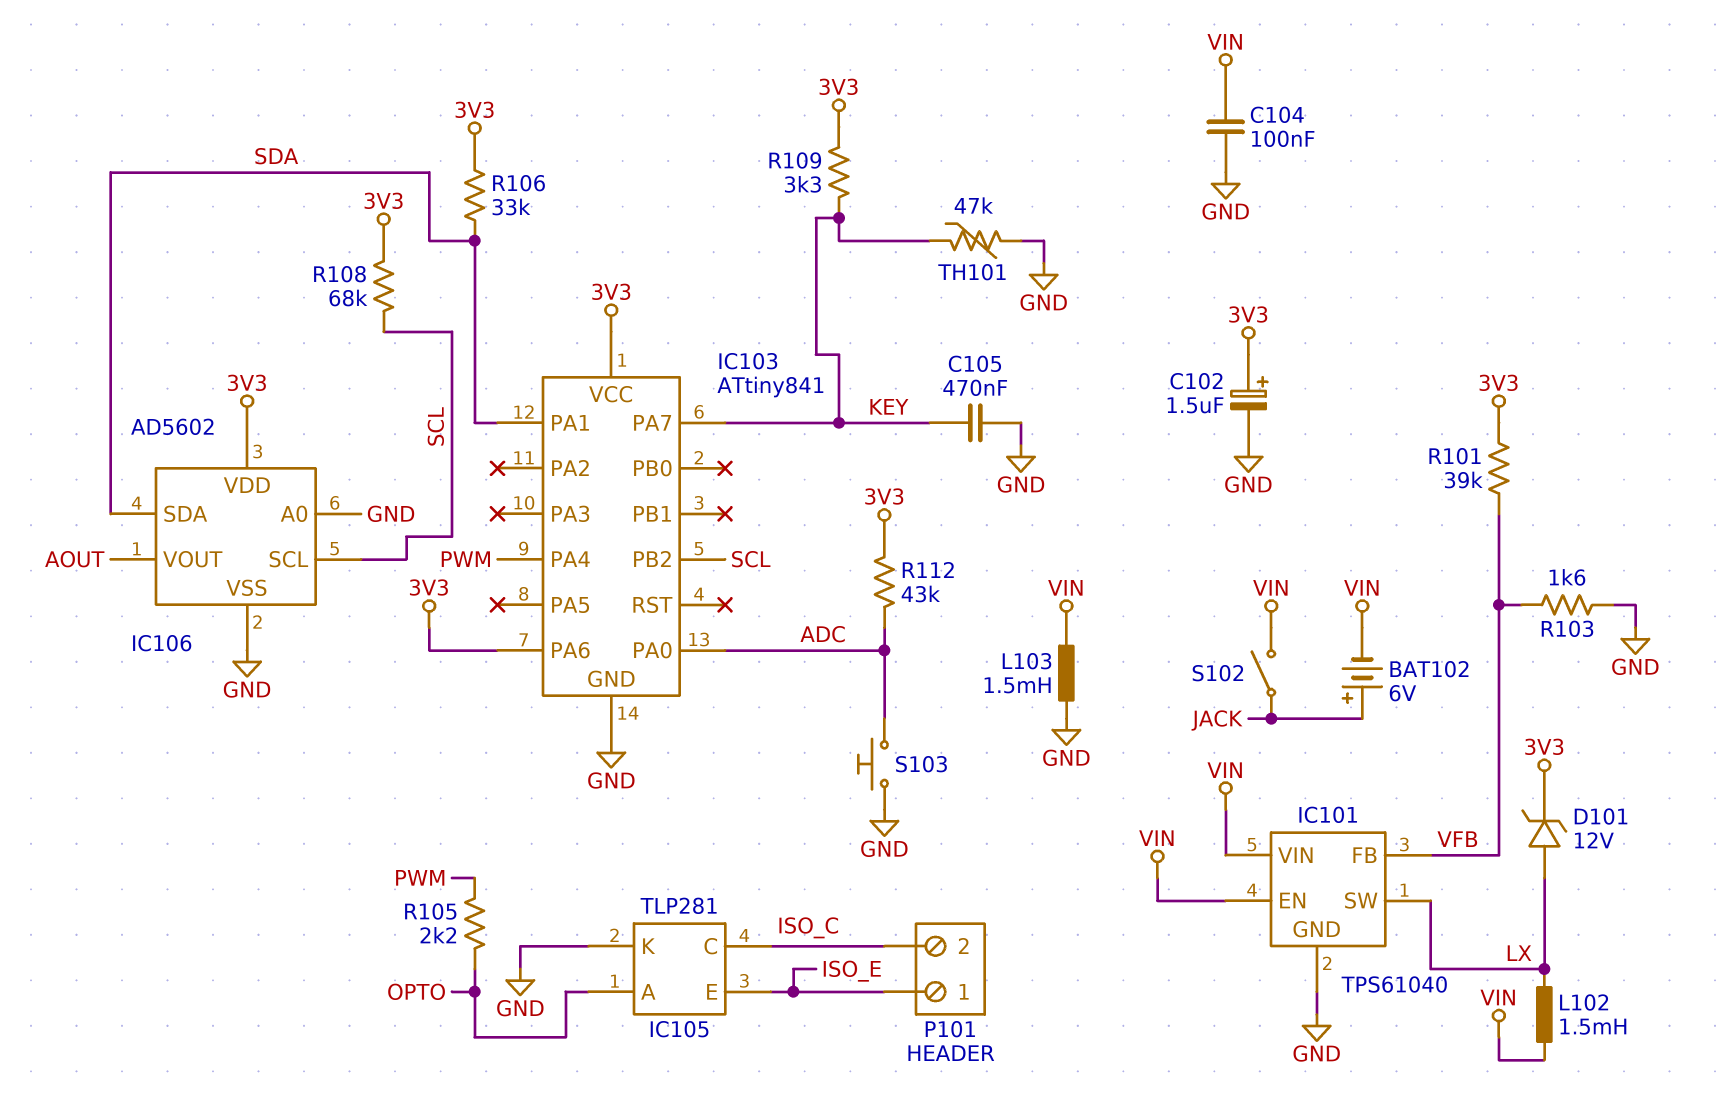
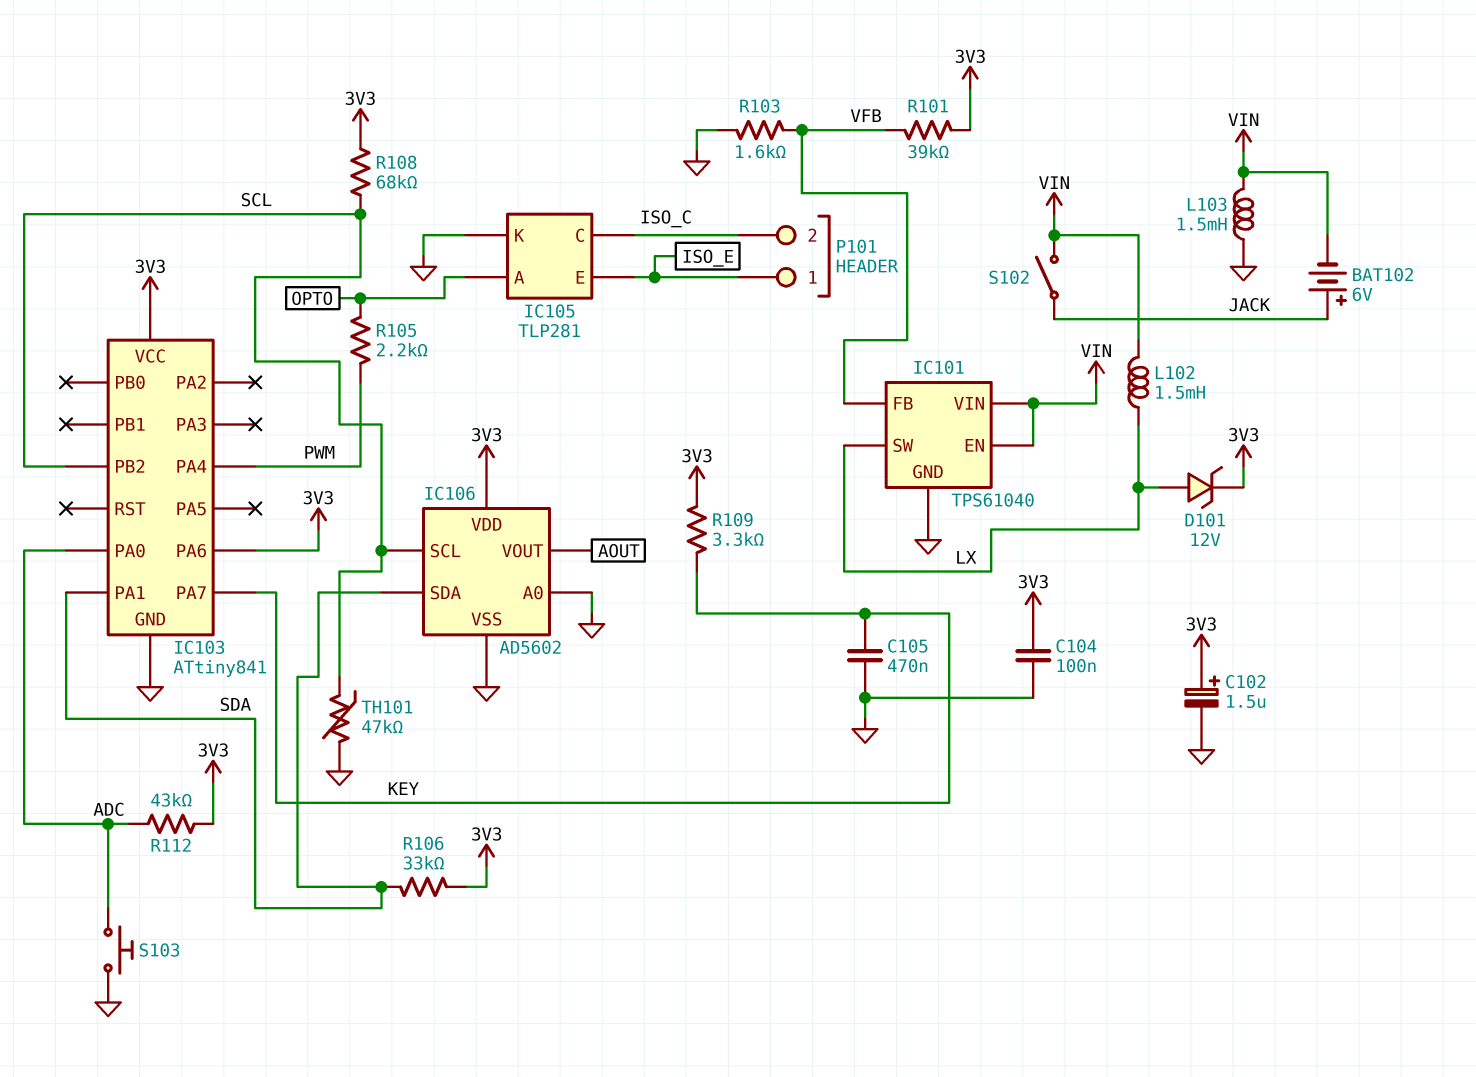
C104: 100nF (GND, VIN) -> 100nF (3V3, GND)
TH101: 47k (GND, KEY) -> 47k (GND, SCL)

